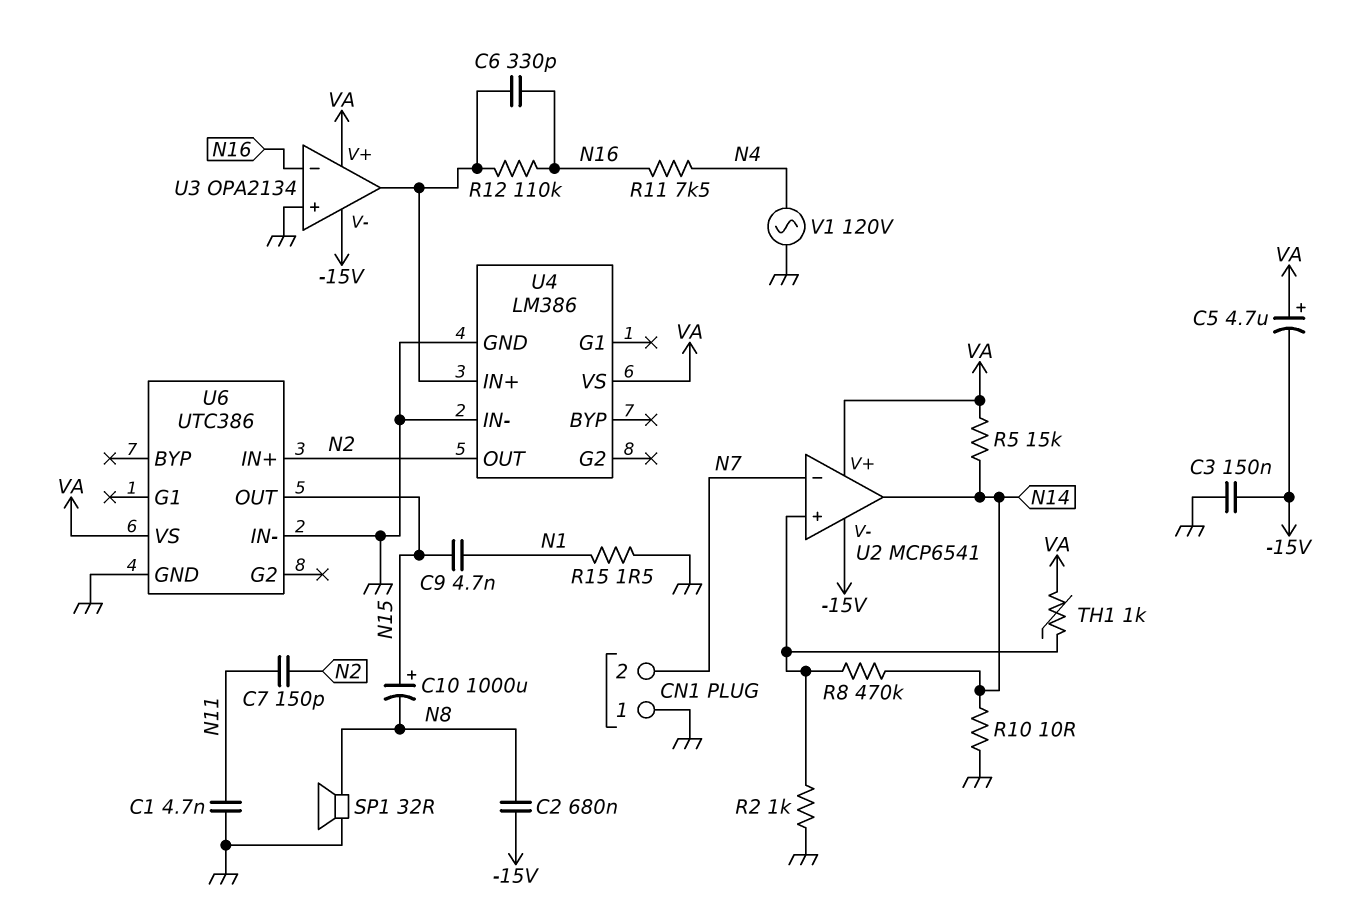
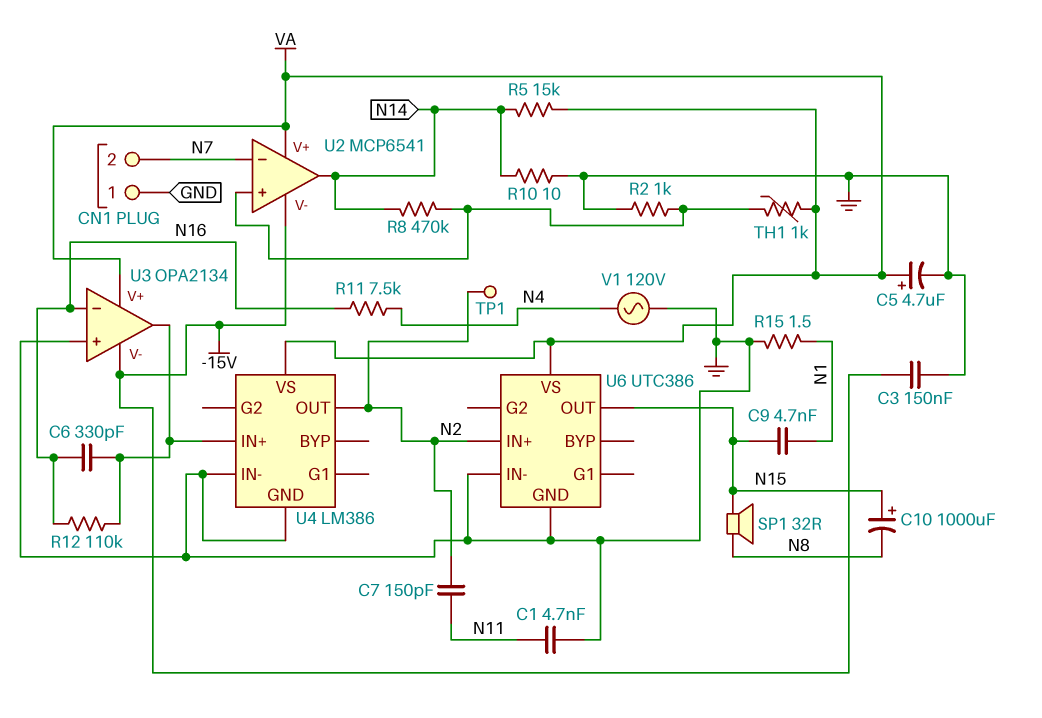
C2: 680nF (-15V, N8) -> none
C5: 4.7uF (plus VA, minus -15V) -> 4.7uF (plus VA, minus GND)
SP1: speaker 32R (GND, N8) -> speaker 32R (N8, N15)
TP1: none -> test point (N2)

